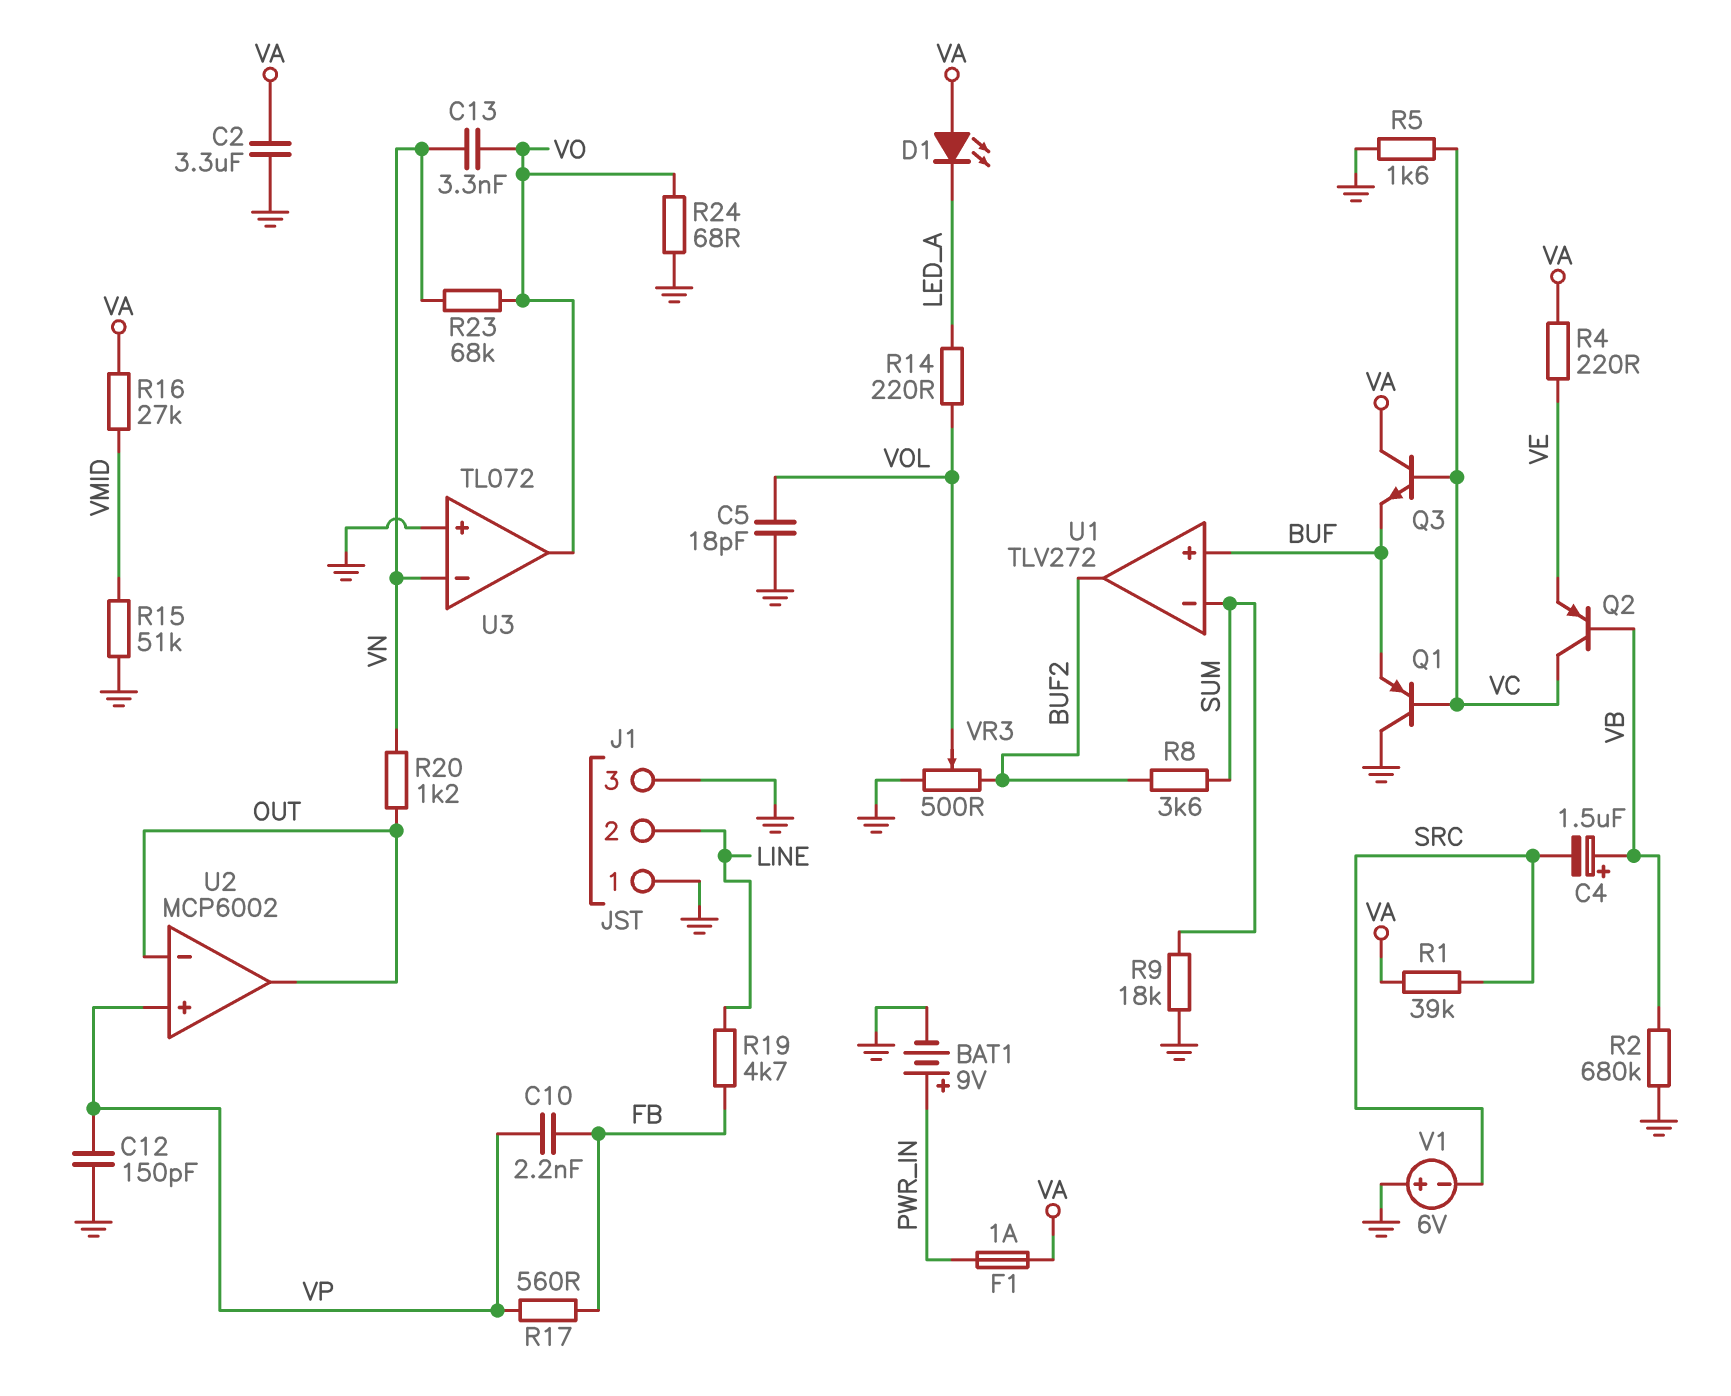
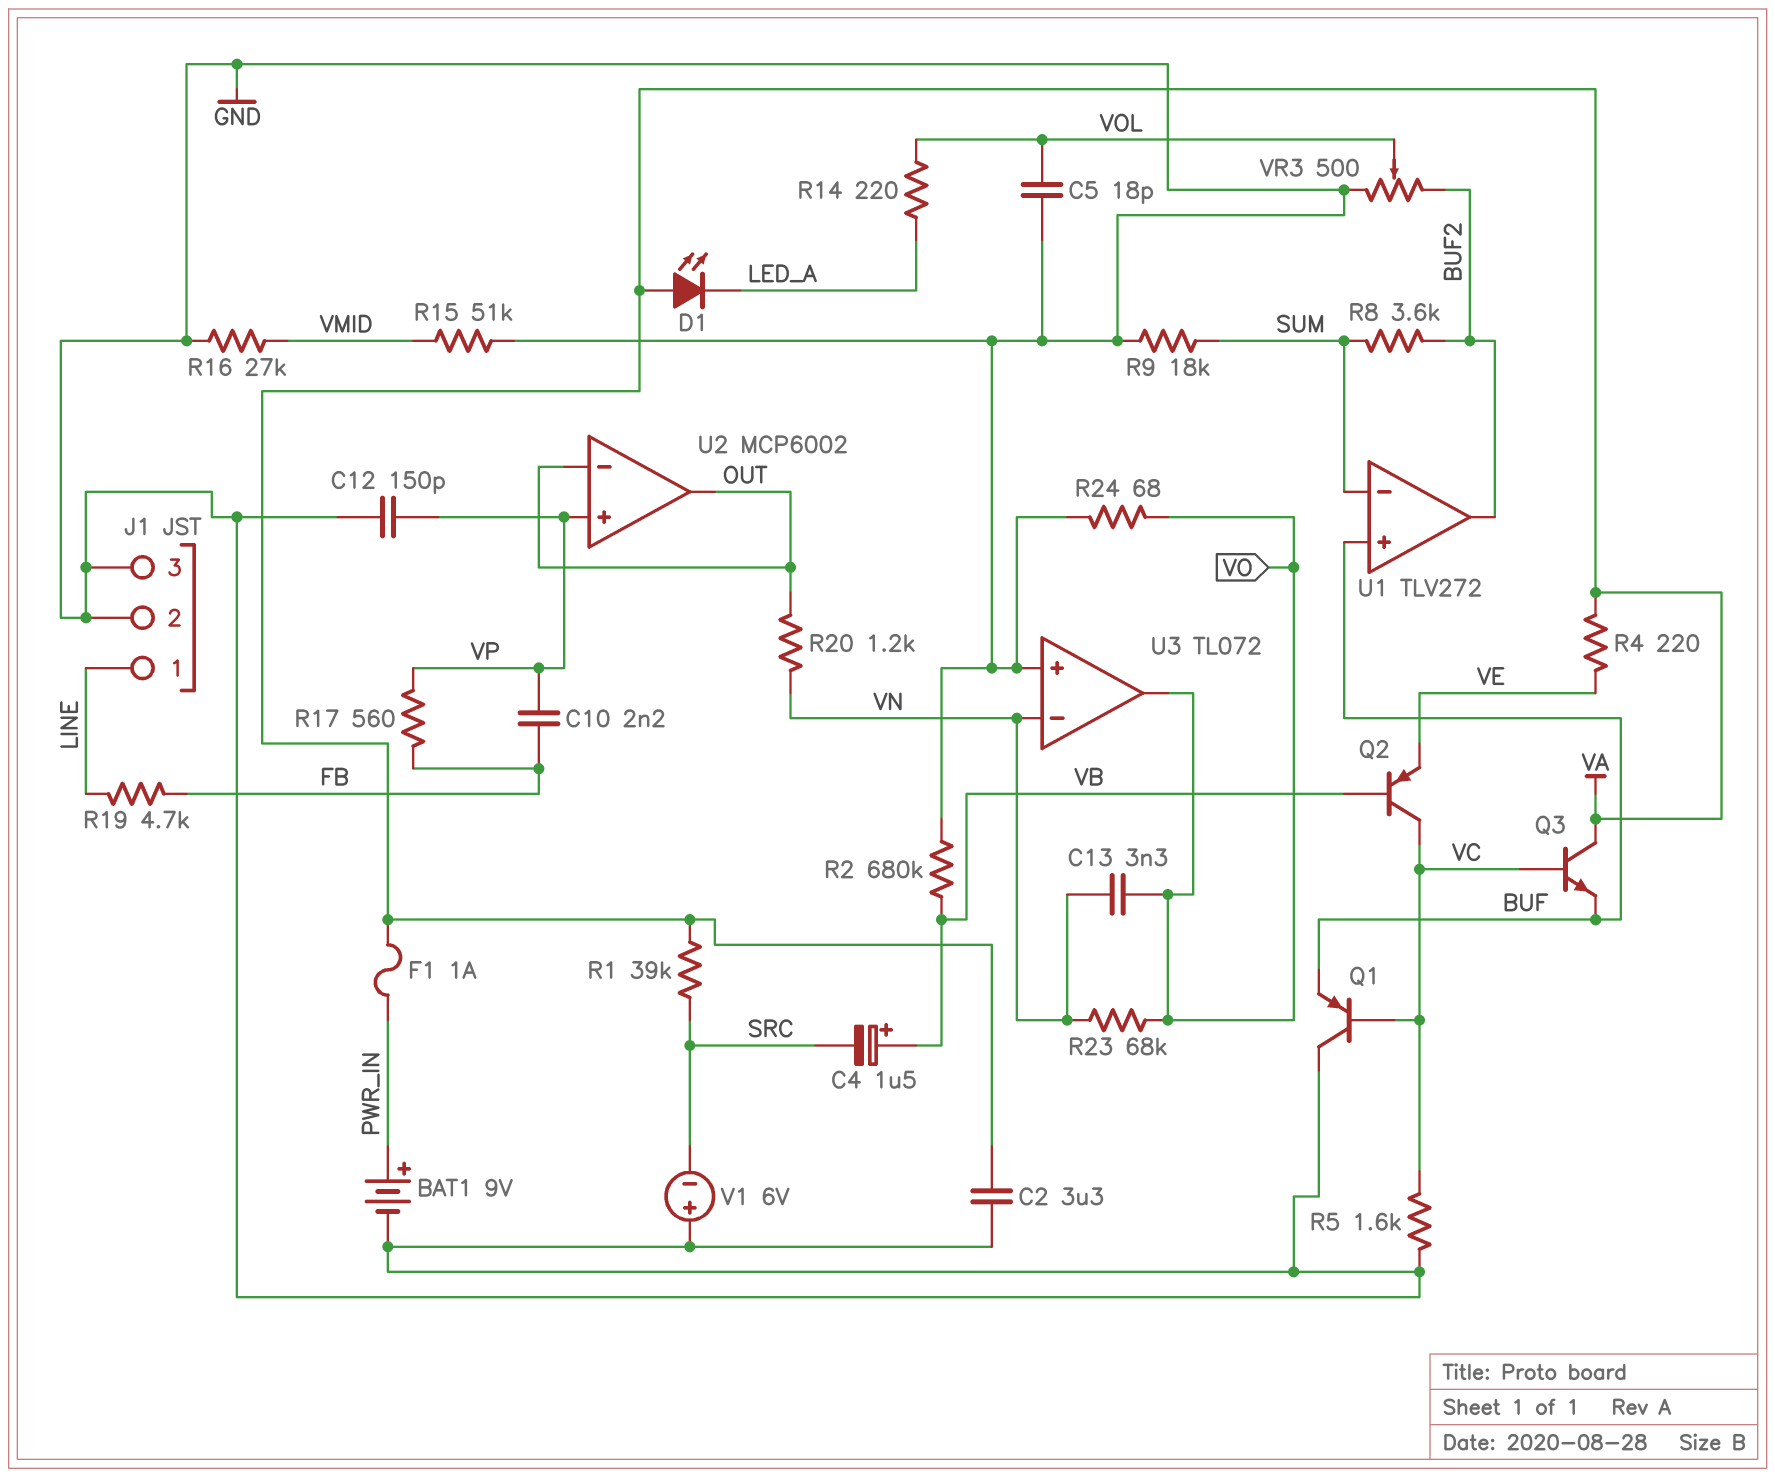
J1 pin 1: GND -> LINE
J1 pin 2: LINE -> GND
R16: 27k (VA, VMID) -> 27k (GND, VMID)

